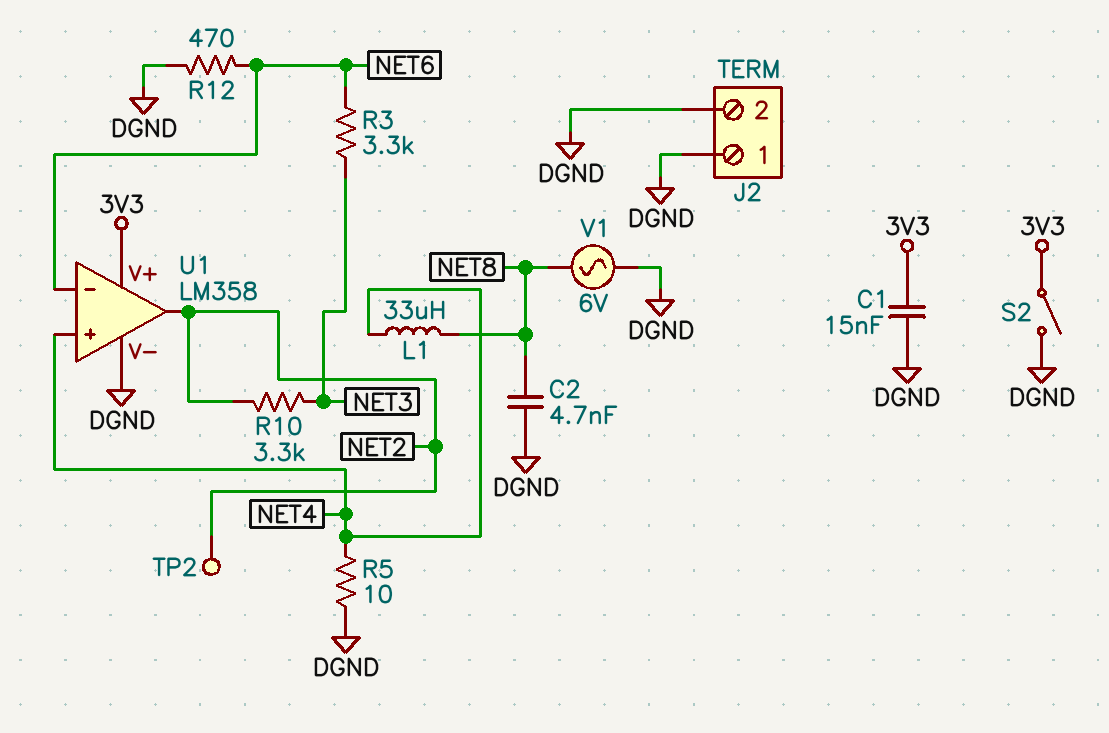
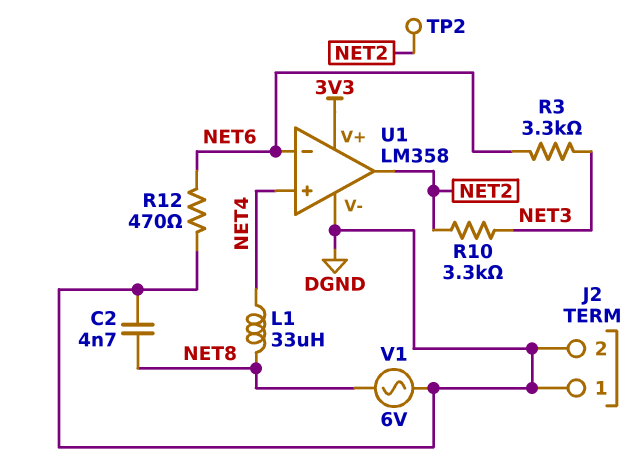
C1: 15nF (3V3, DGND) -> none
R5: 10 (DGND, NET4) -> none
S2: switch (3V3, DGND) -> none

